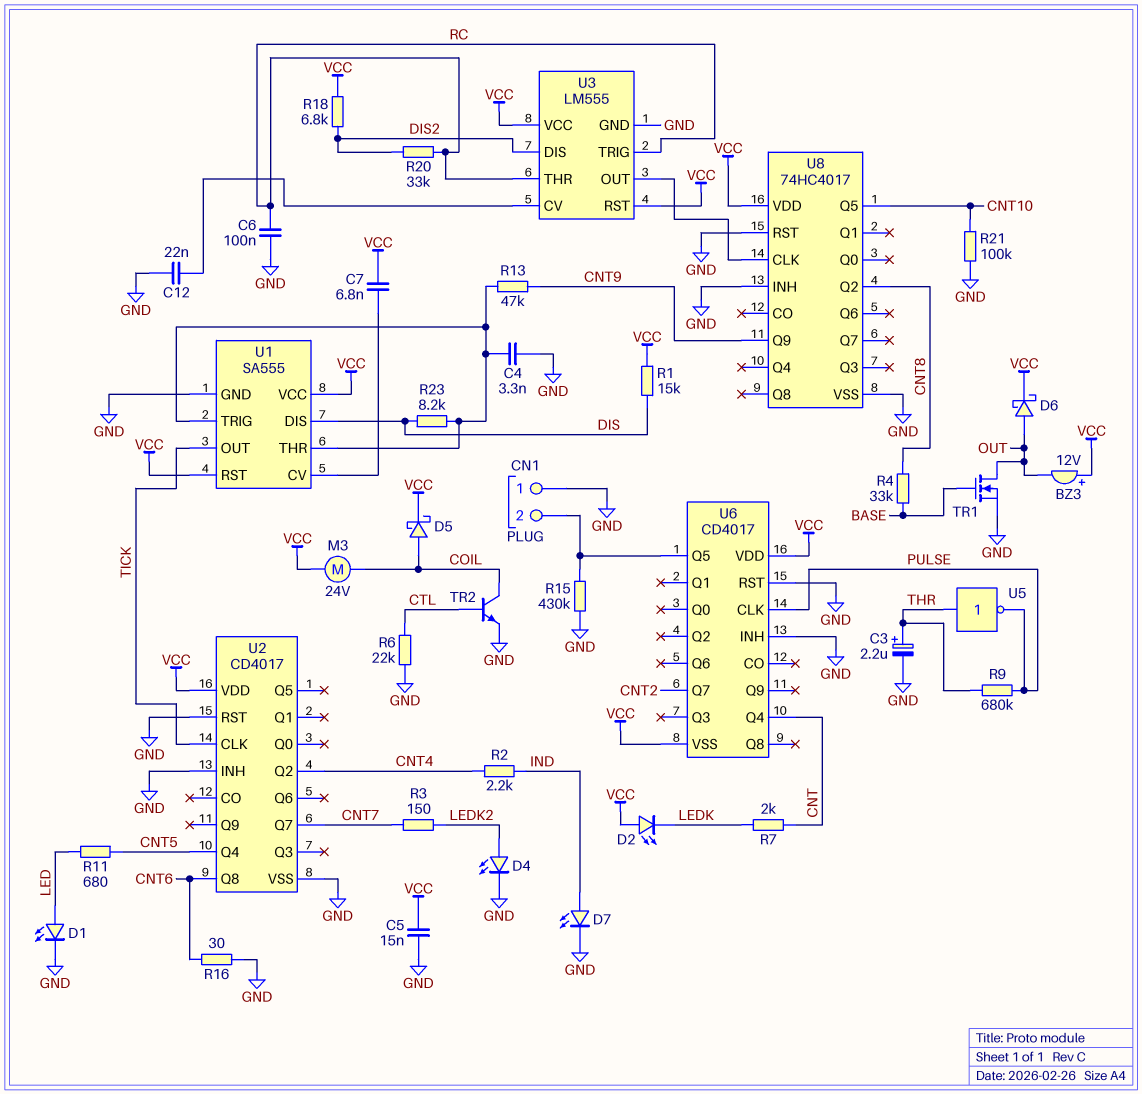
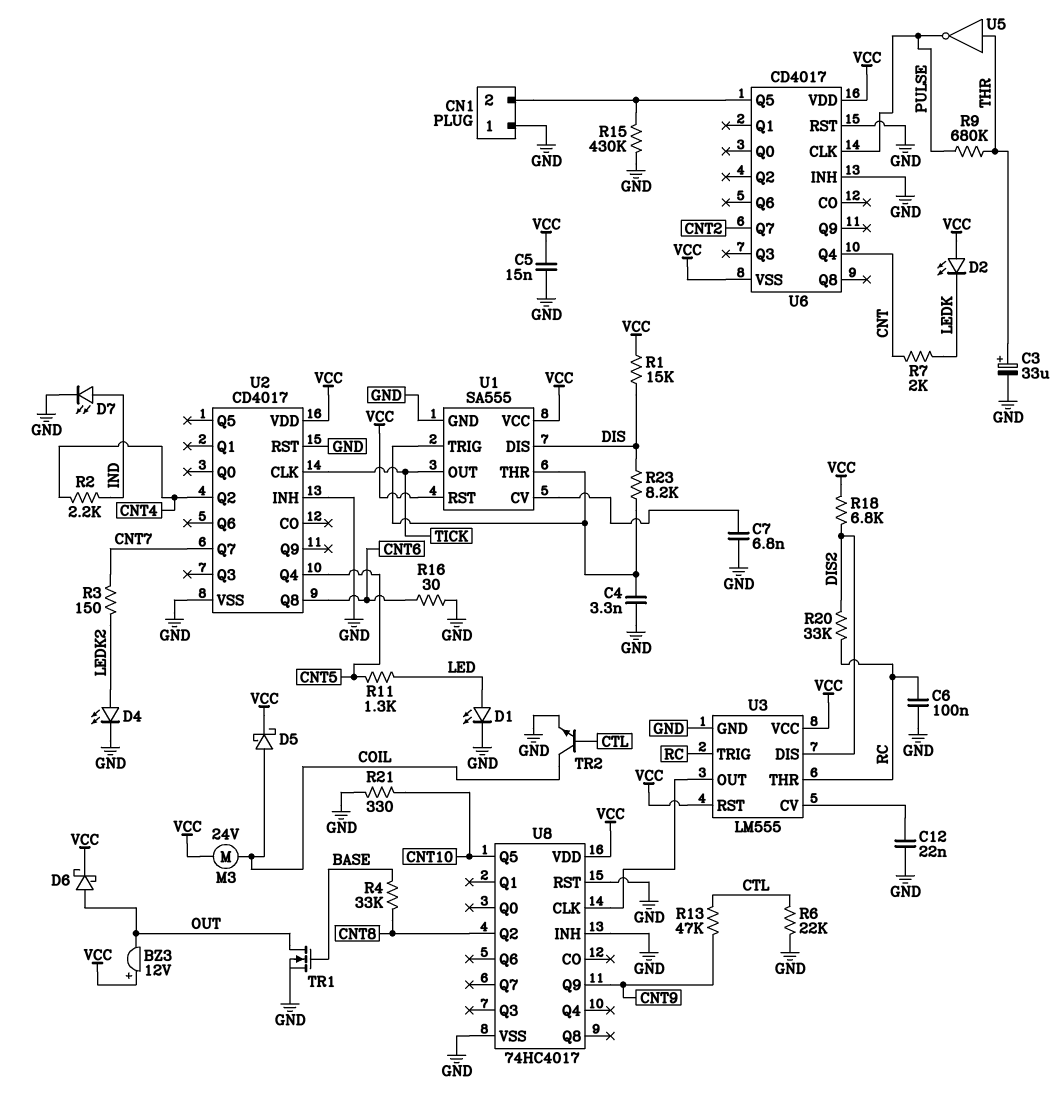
C3: 2.2uF (plus THR, minus GND) -> 33uF (plus THR, minus GND)
C7: 6.8nF (U1/CV, VCC) -> 6.8nF (GND, U1/CV)
R11: 680 (CNT5, LED) -> 1.3k (CNT5, LED)
R13: 47k (CNT9, U1/THR) -> 47k (CNT9, CTL)
R21: 100k (CNT10, GND) -> 330 (CNT10, GND)

